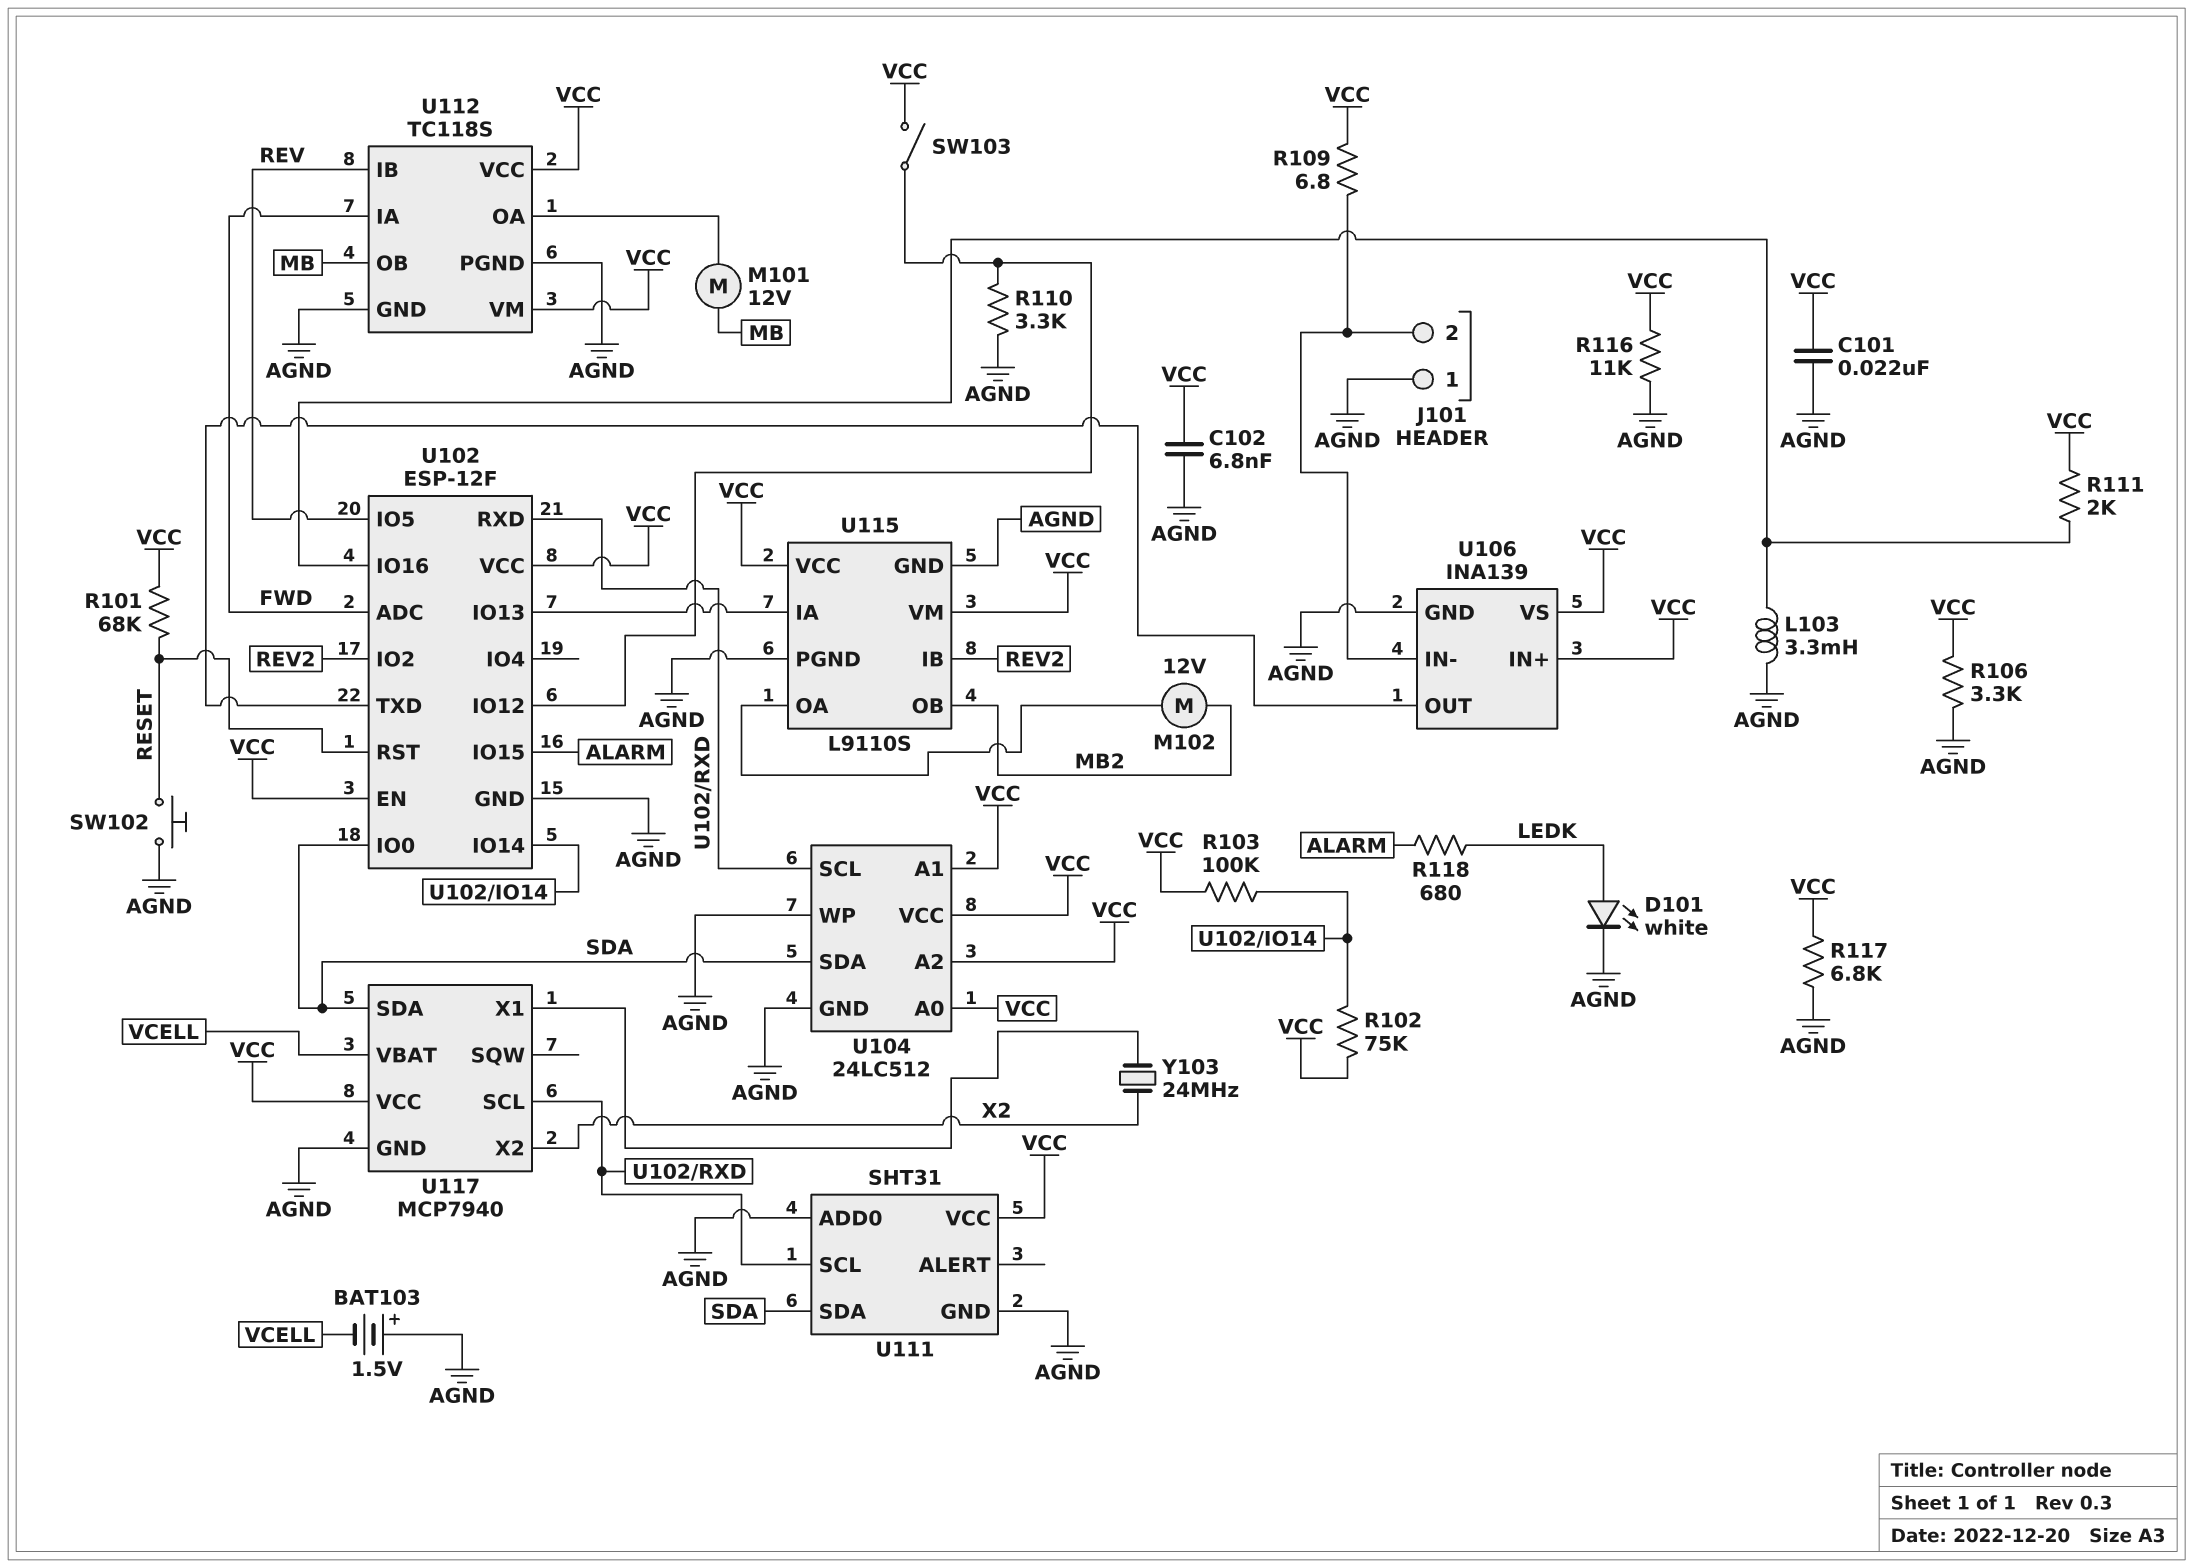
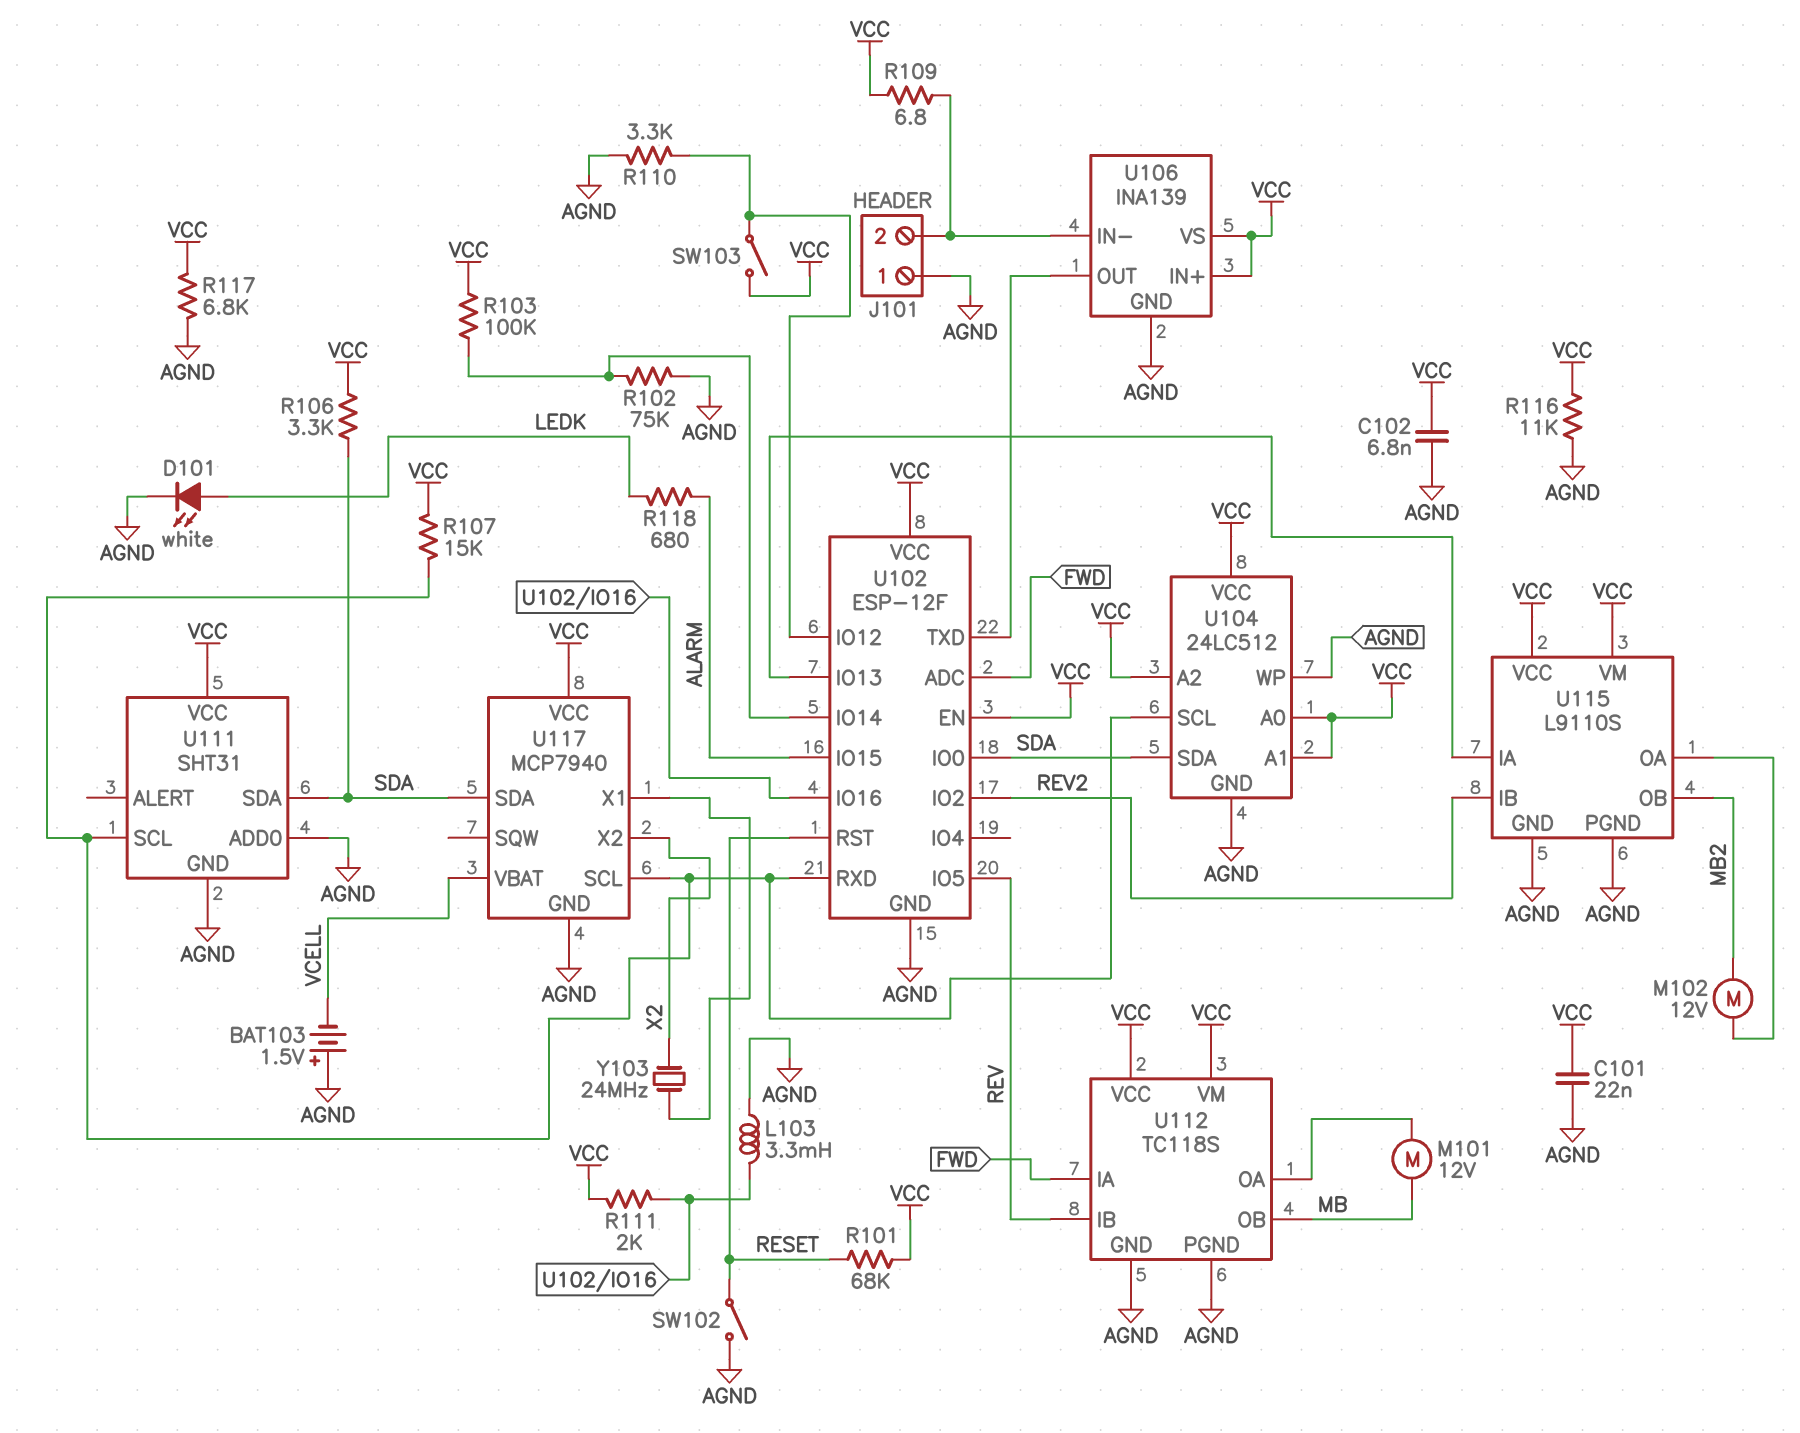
R102: 75k (U102/IO14, VCC) -> 75k (AGND, U102/IO14)
R106: 3.3k (AGND, VCC) -> 3.3k (SDA, VCC)
R107: none -> 15k (U102/RXD, VCC)
SW102: button (AGND, RESET) -> switch (AGND, RESET)

